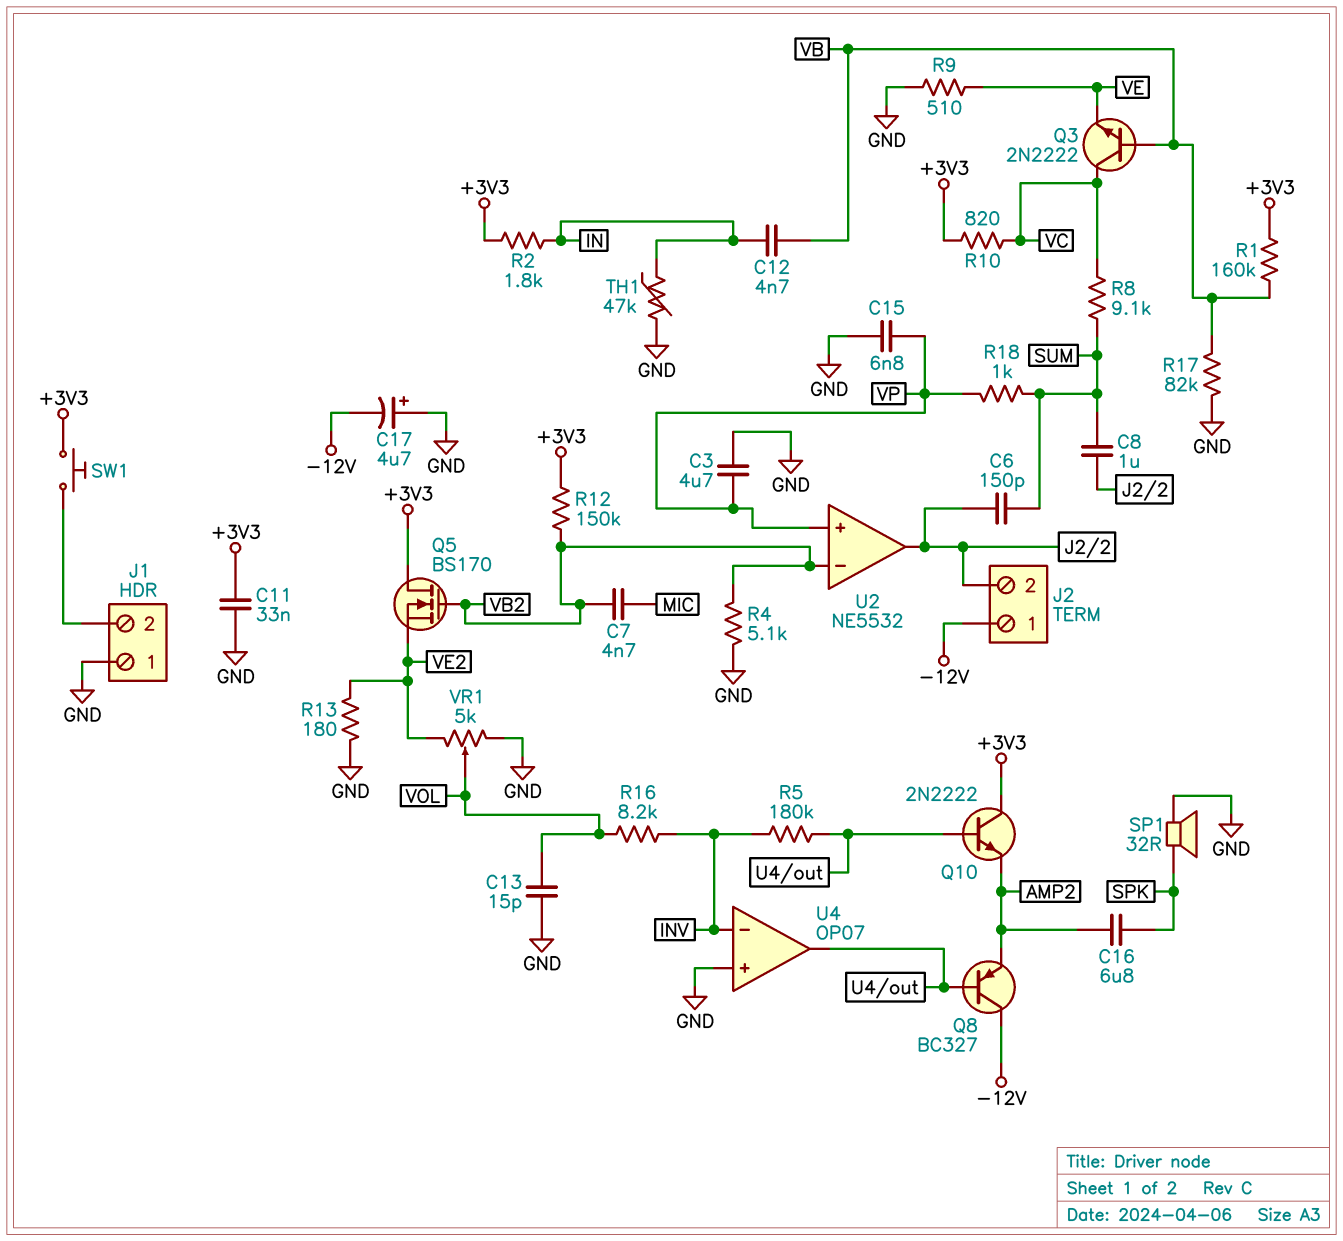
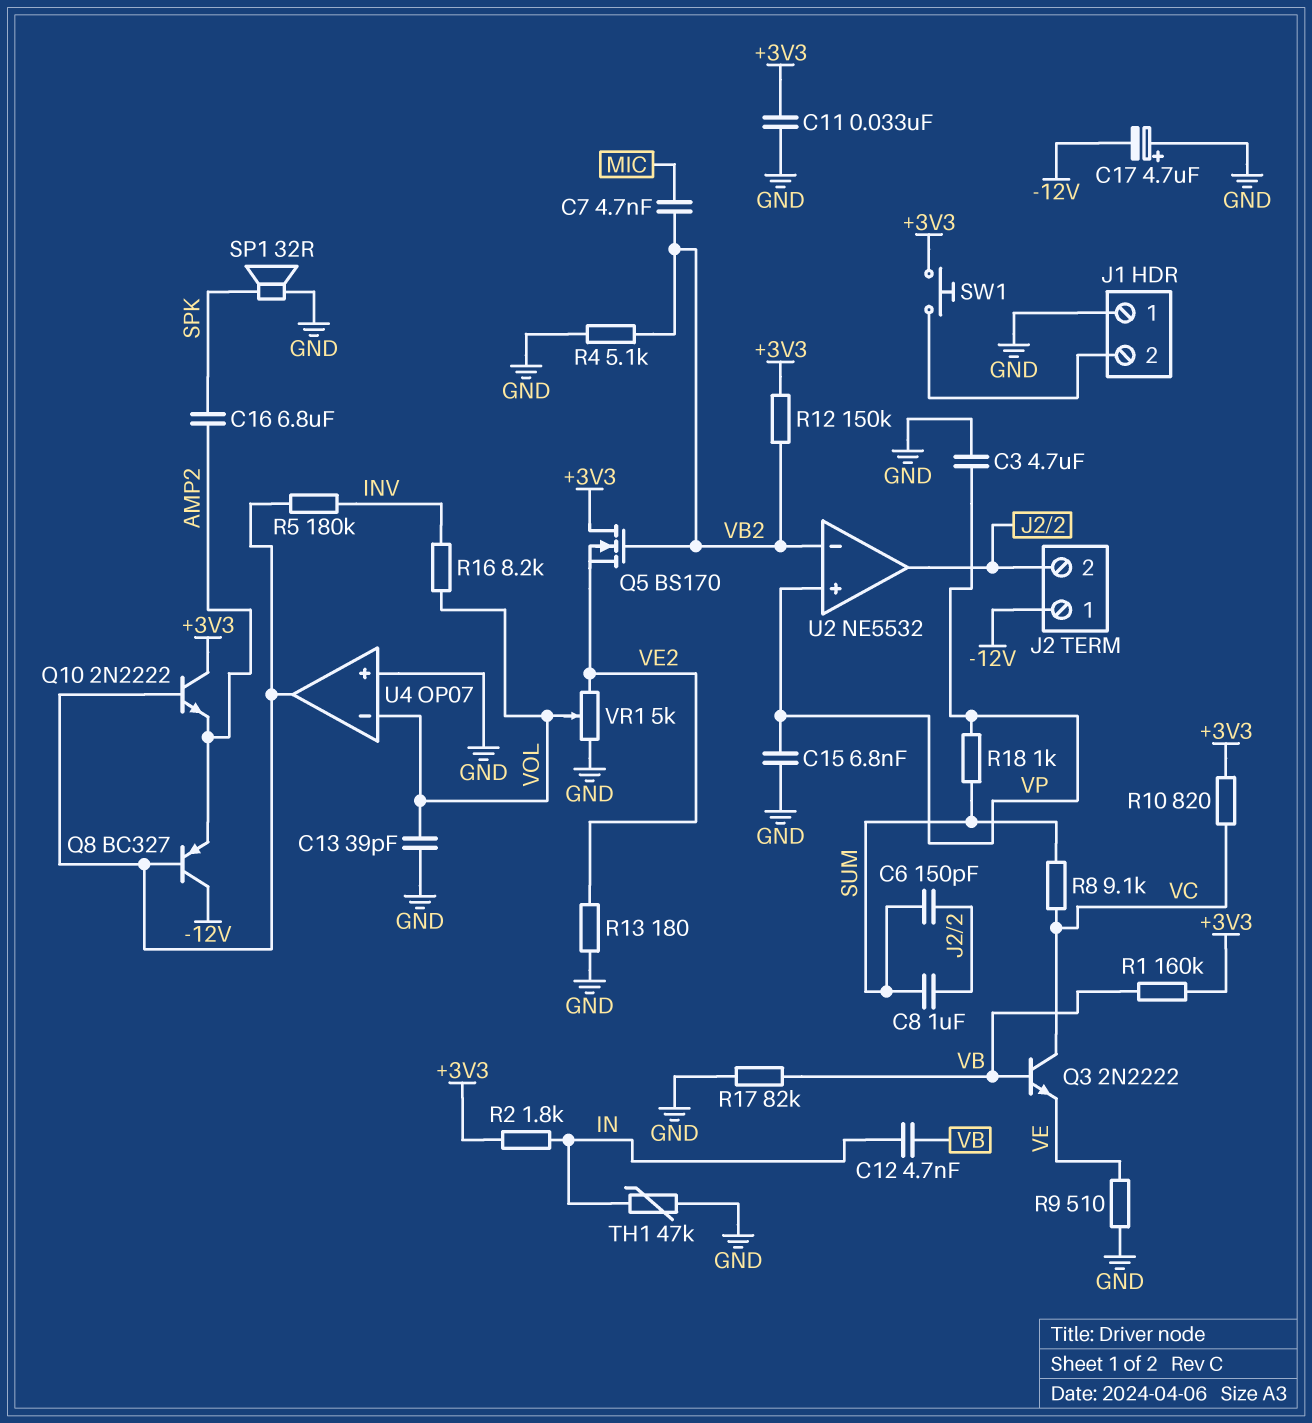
C13: 15pF (GND, VOL) -> 39pF (GND, VOL)
U4 pin in-: INV -> VOL

